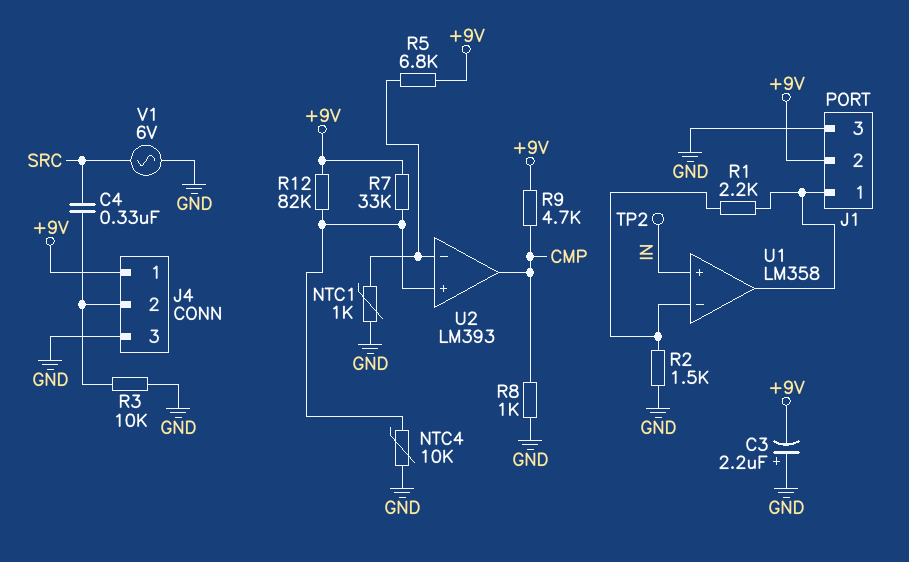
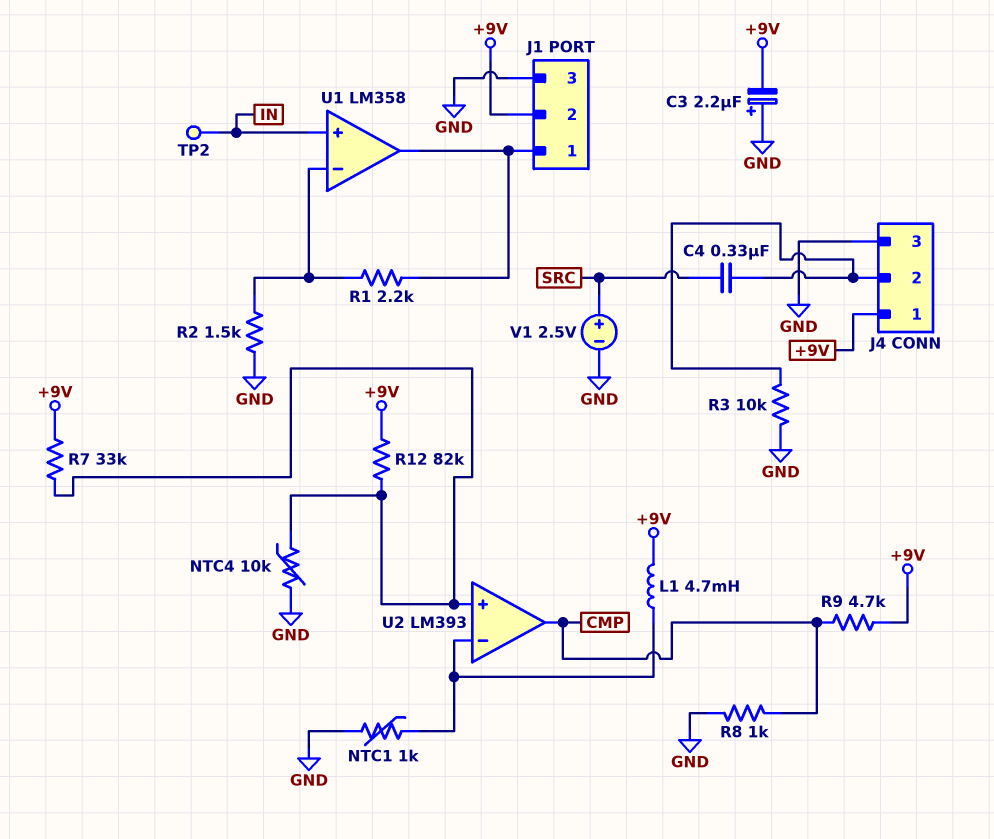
L1: none -> 4.7mH (+9V, U2/in-)
R5: 6.8k (+9V, U2/in-) -> none
V1: AC 6V (GND, SRC) -> 2.5V (plus SRC, minus GND)

